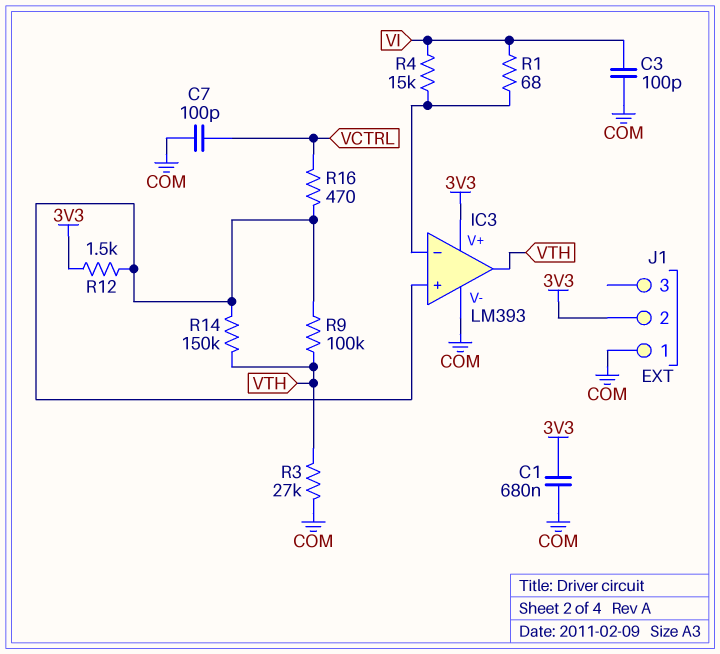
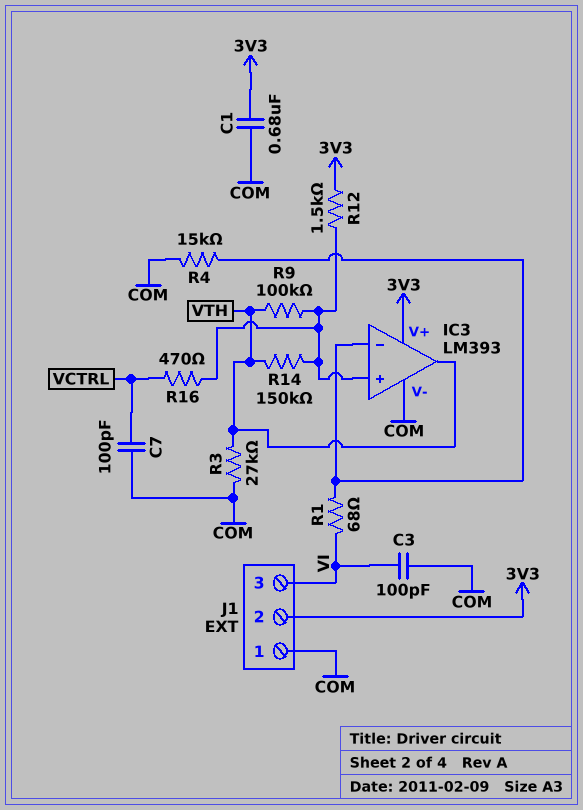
J1 pin 3: none -> VI
R4: 15k (IC3/in-, VI) -> 15k (COM, IC3/in-)

